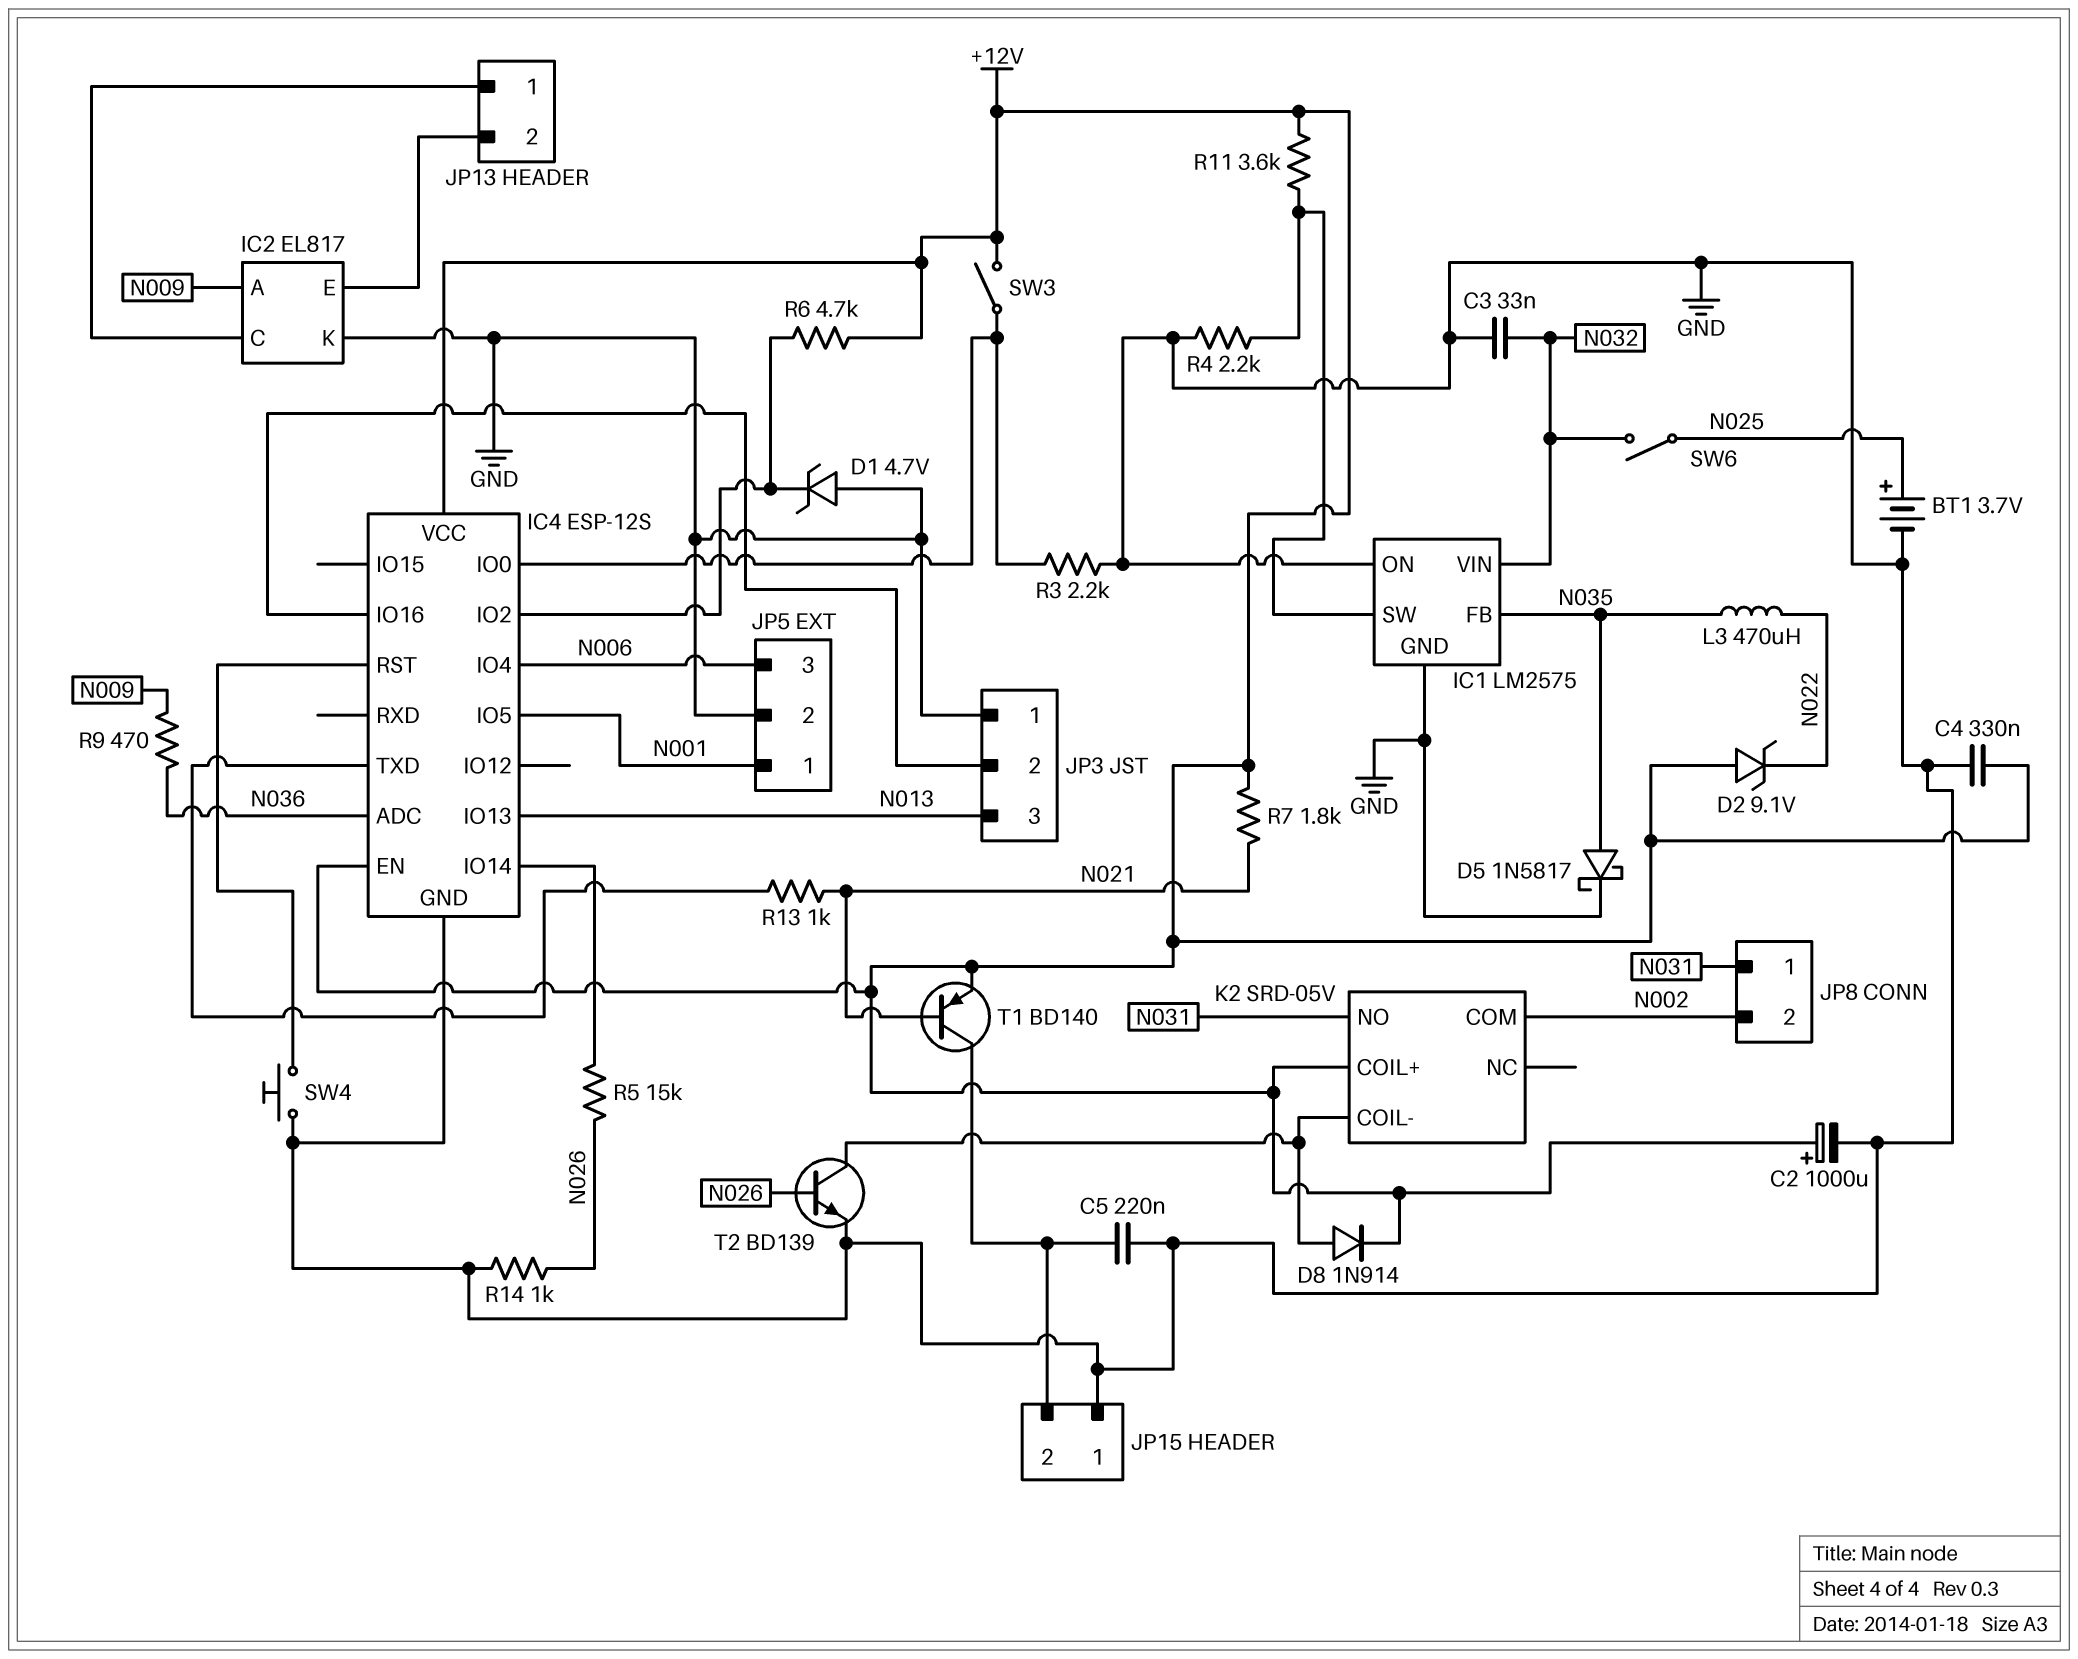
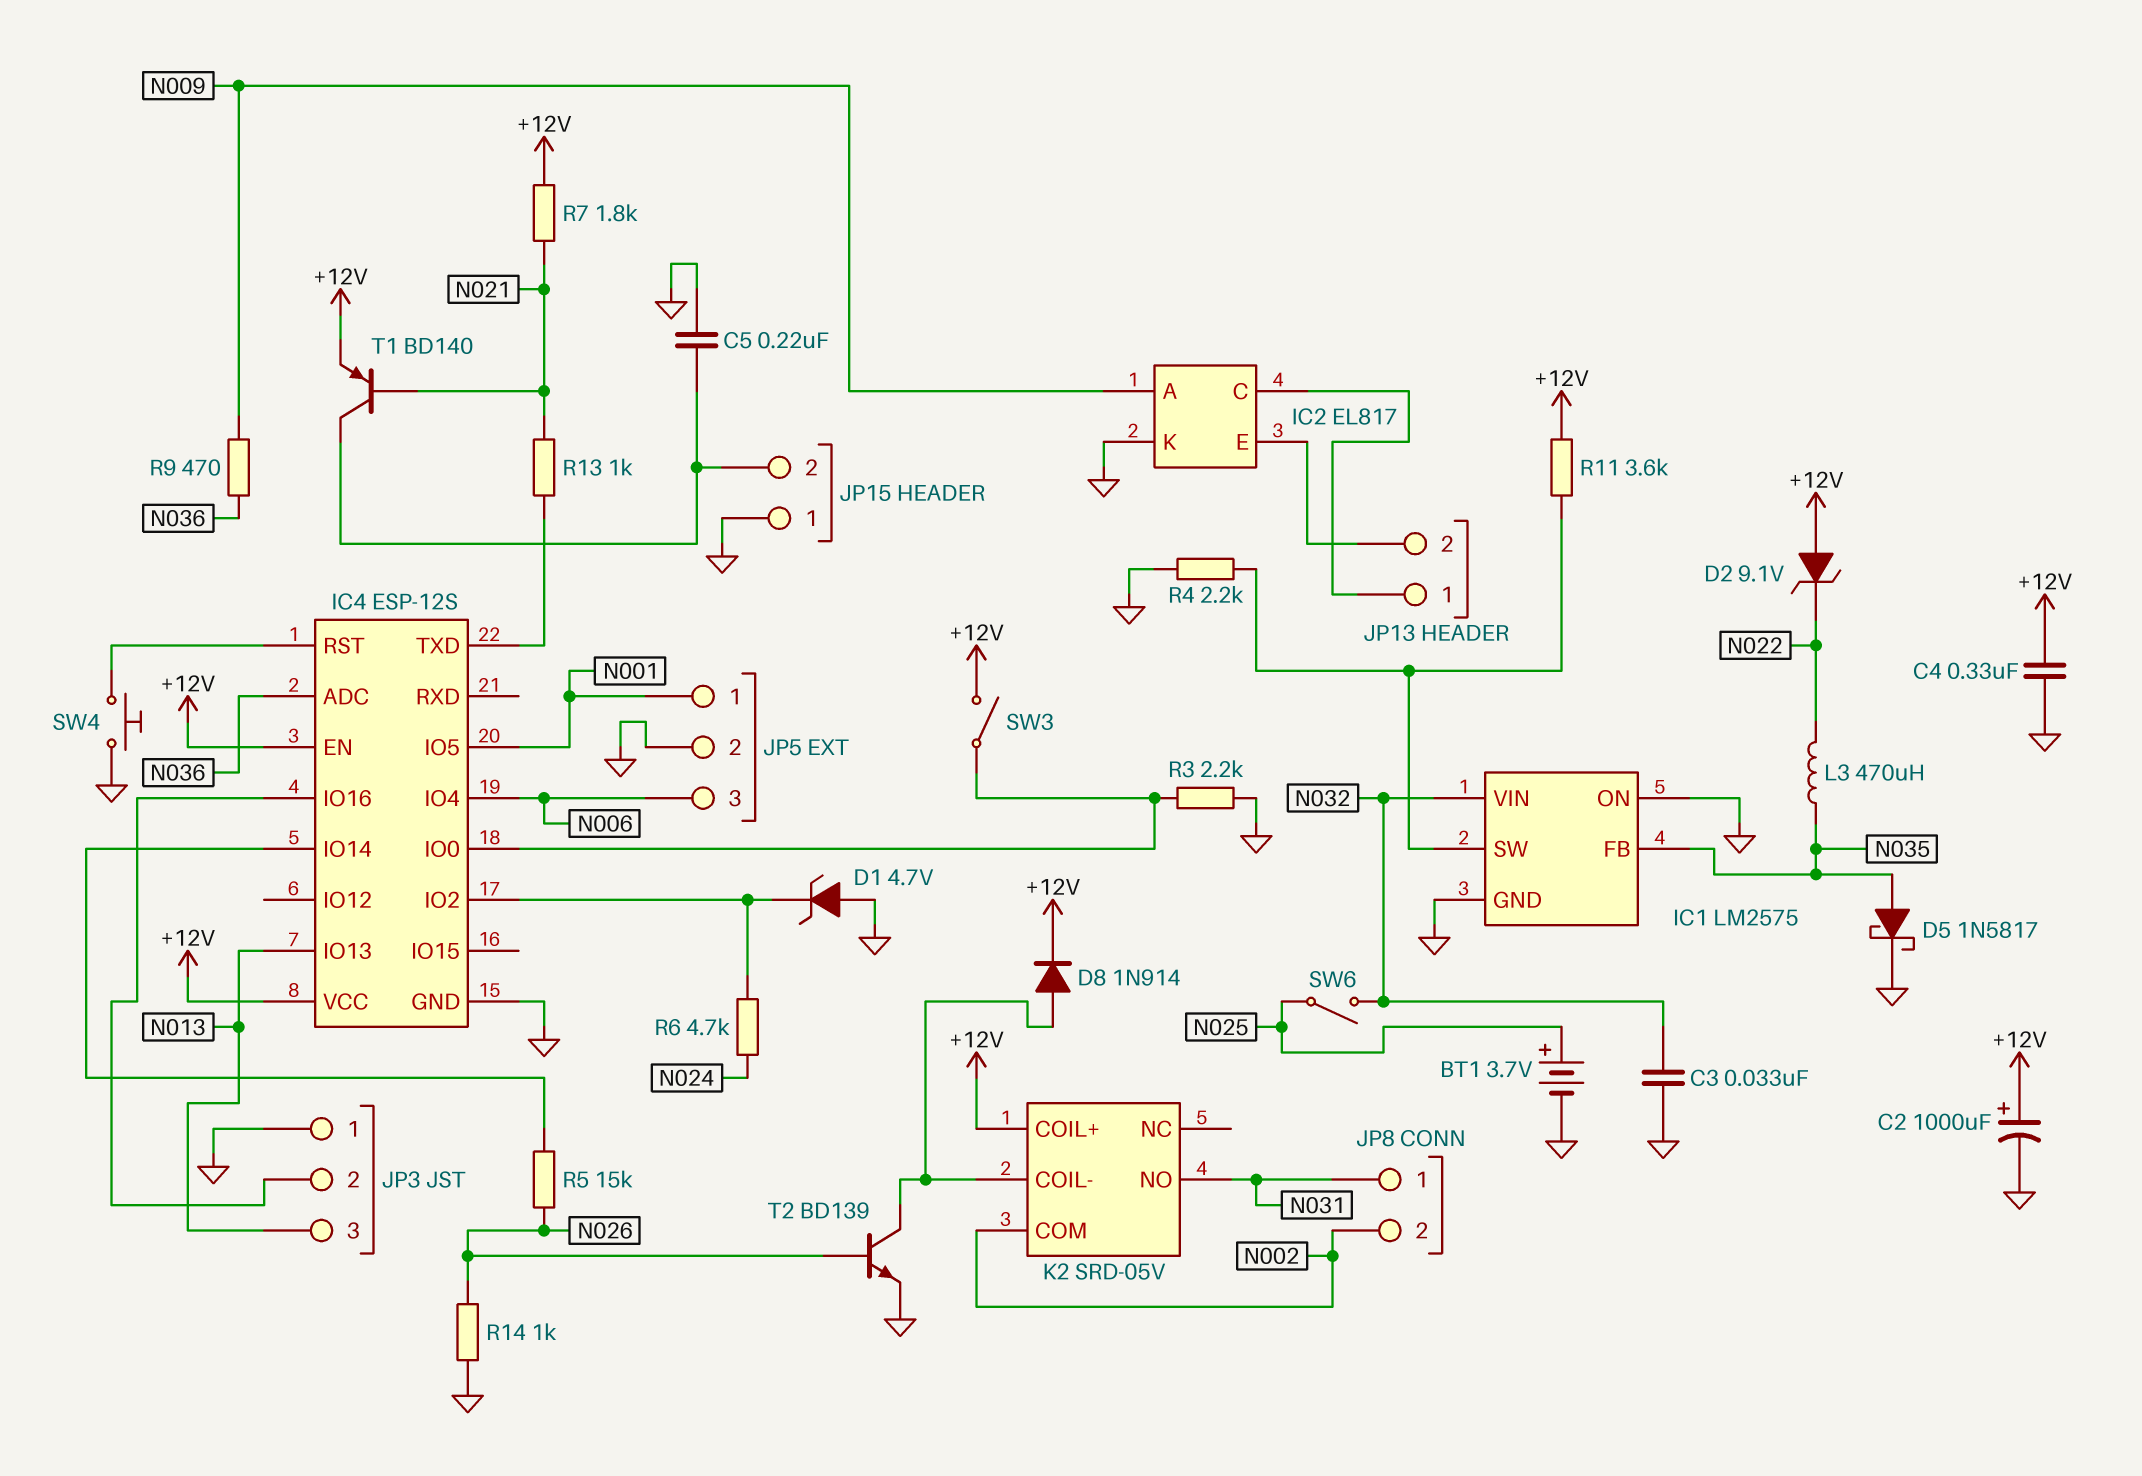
R6: 4.7k (+12V, IC4/IO2) -> 4.7k (IC4/IO2, N024)

